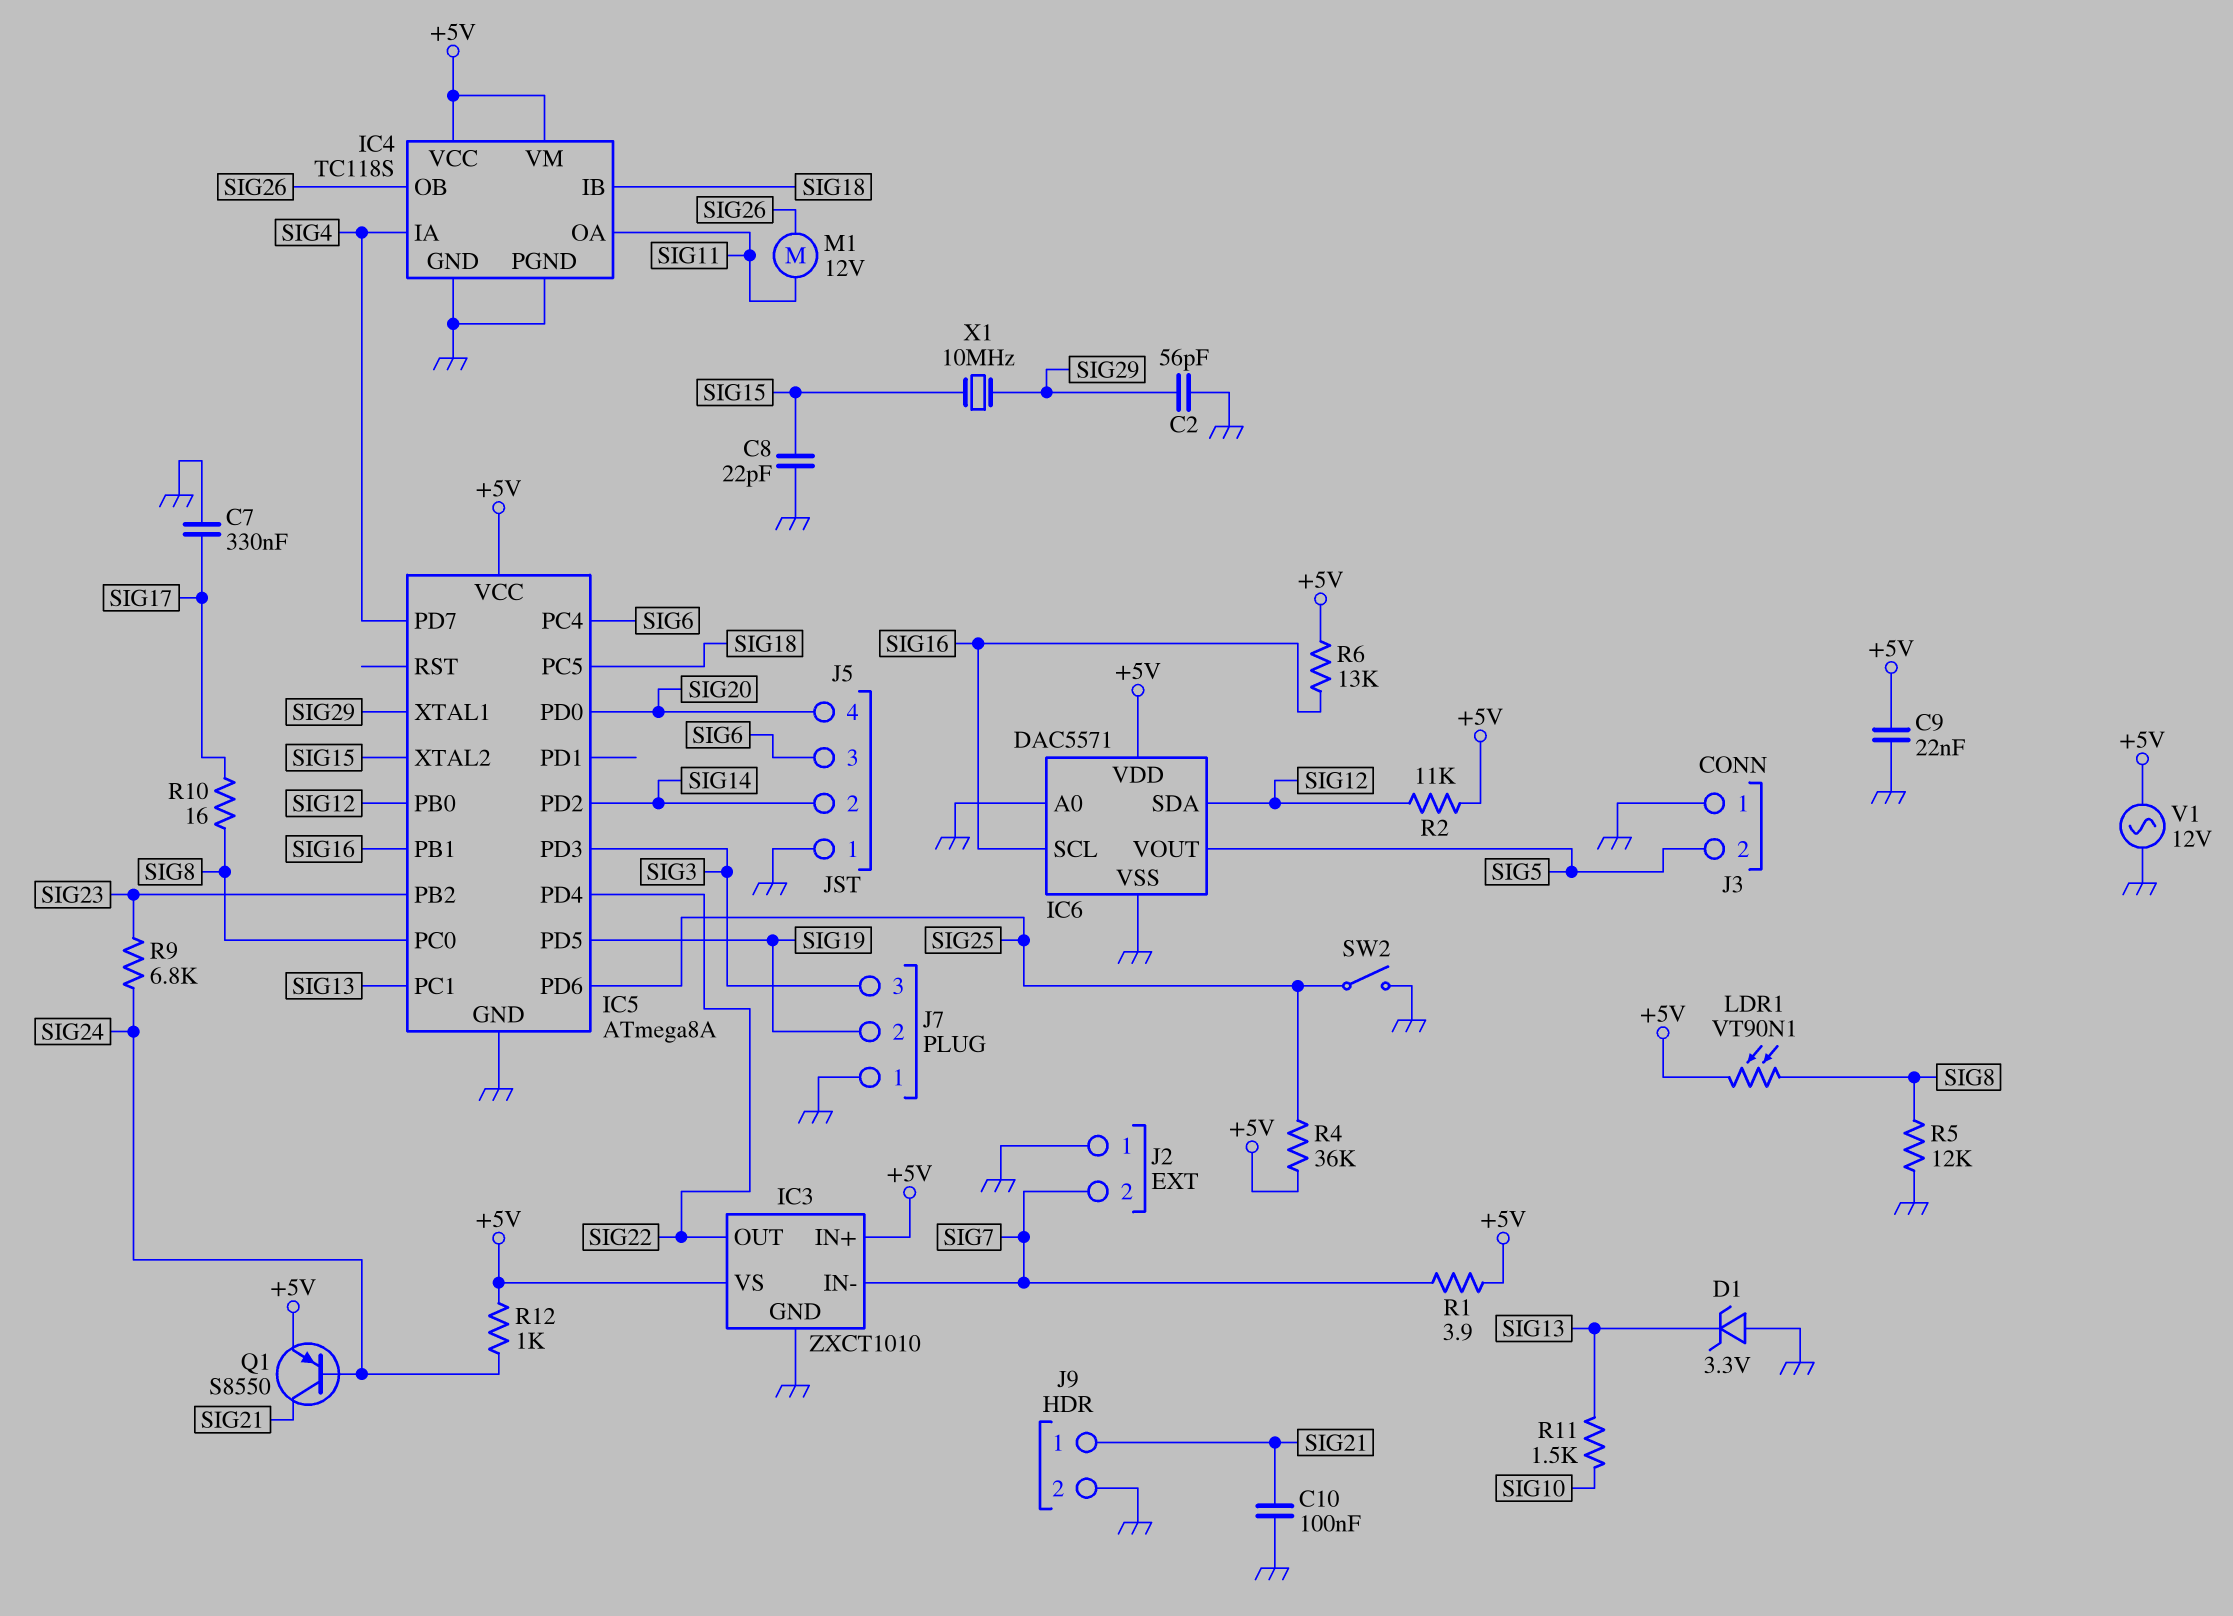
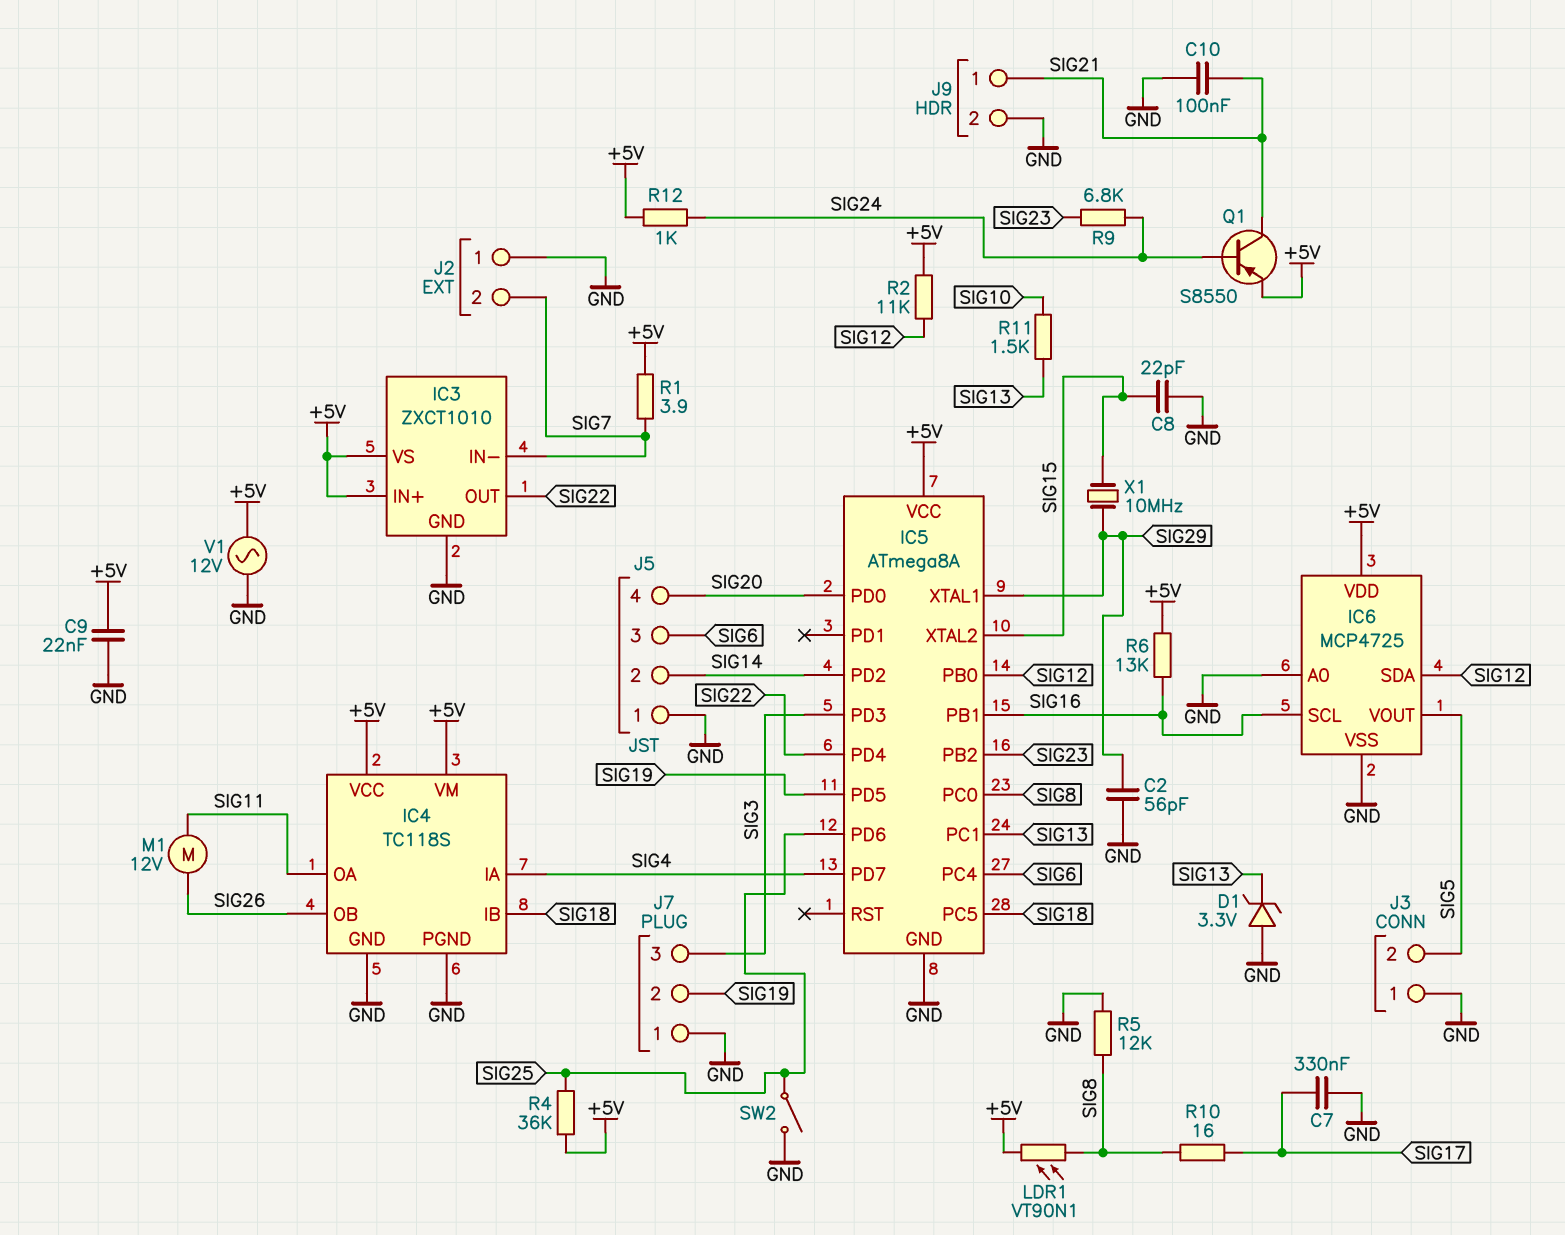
IC6: DAC5571 -> MCP4725

